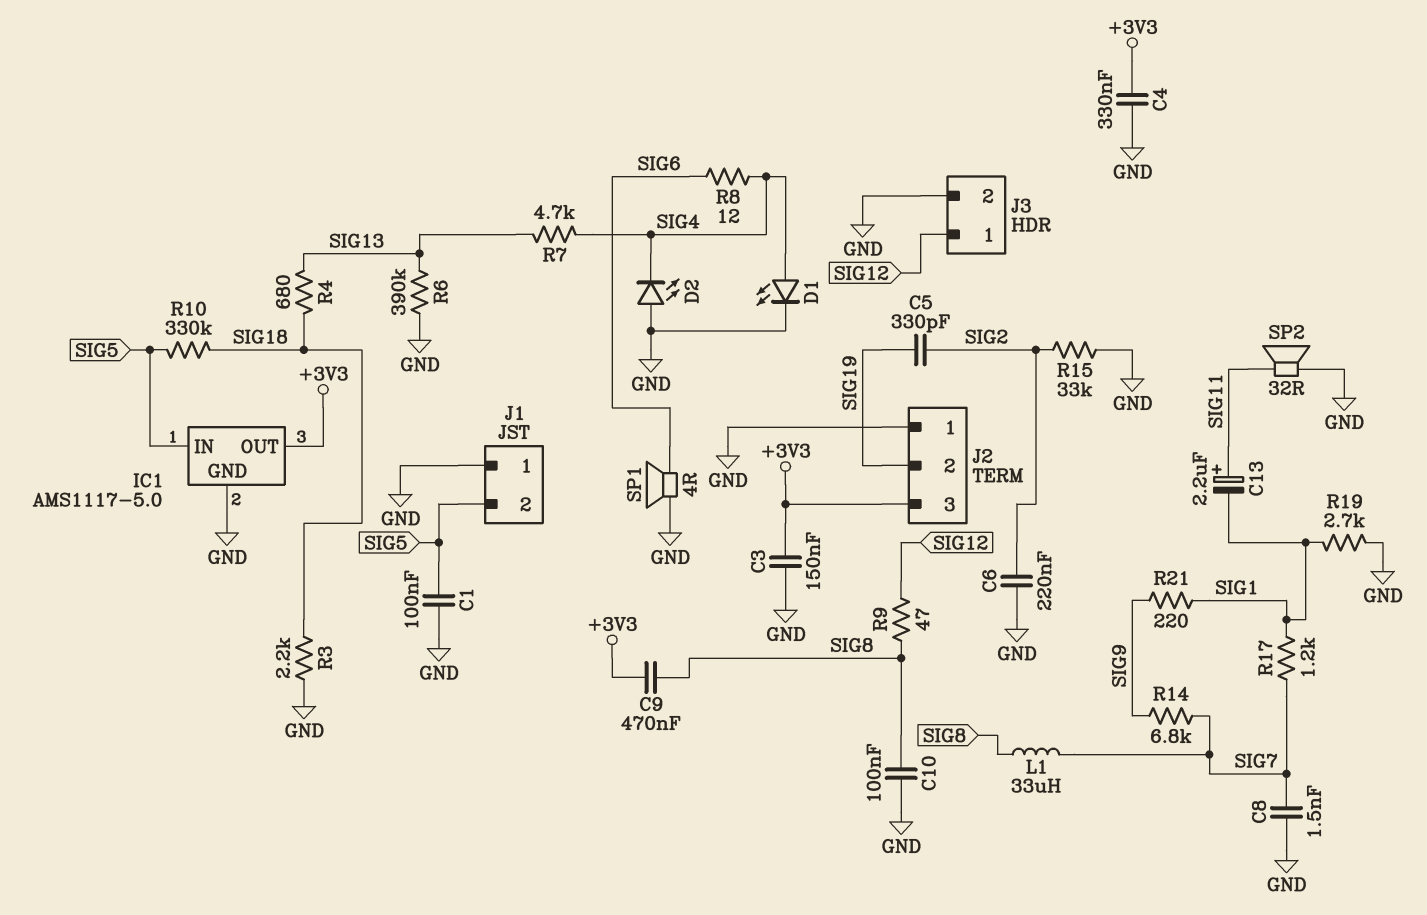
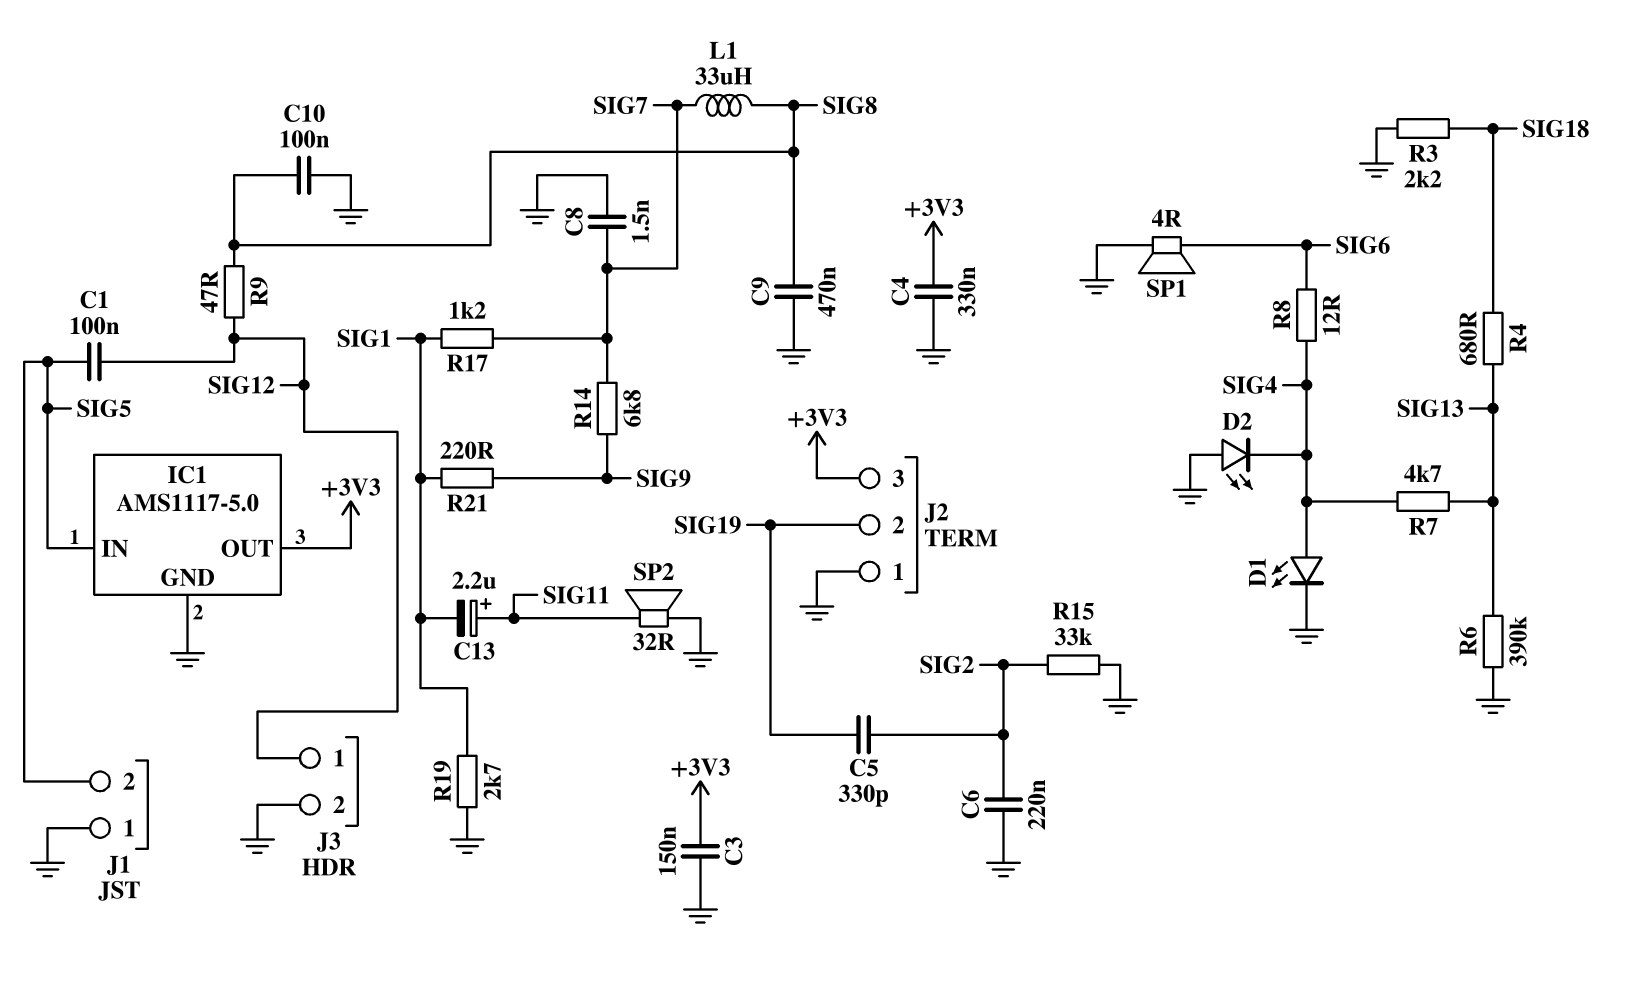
C1: 100nF (GND, SIG5) -> 100nF (SIG5, SIG12)
C9: 470nF (+3V3, SIG8) -> 470nF (GND, SIG8)
R10: 330k (SIG5, SIG18) -> none

